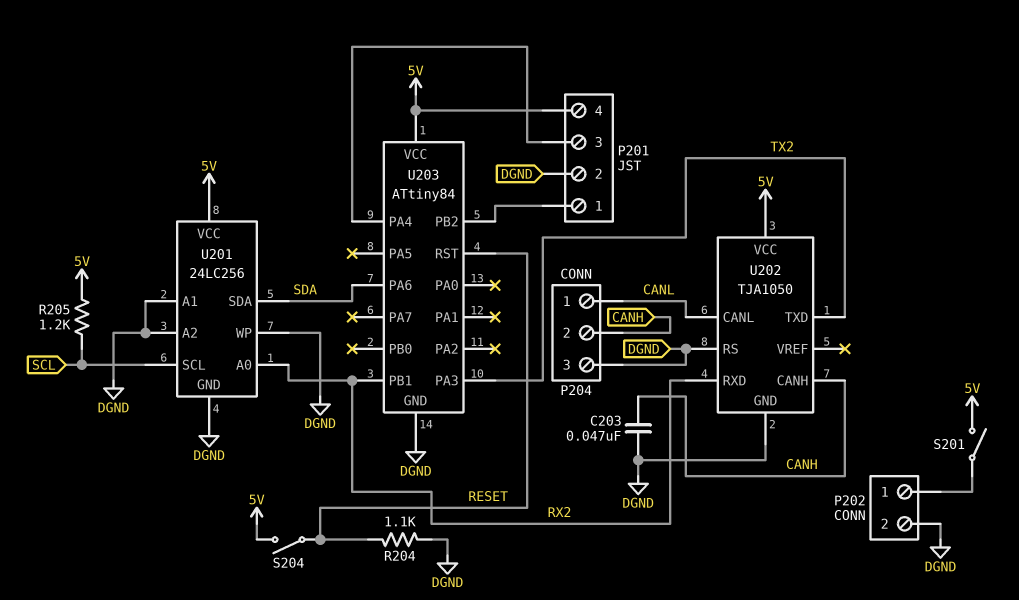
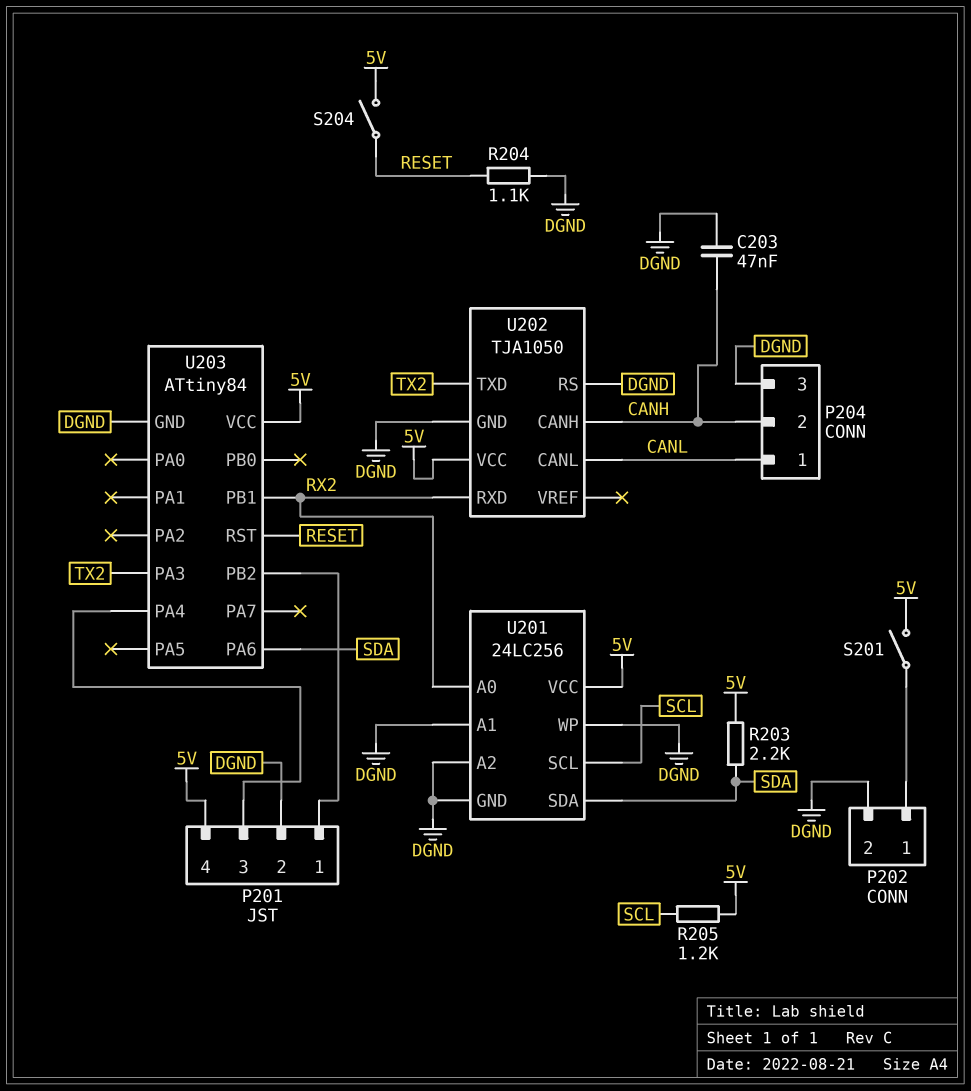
R203: none -> 2.2k (5V, SDA)

